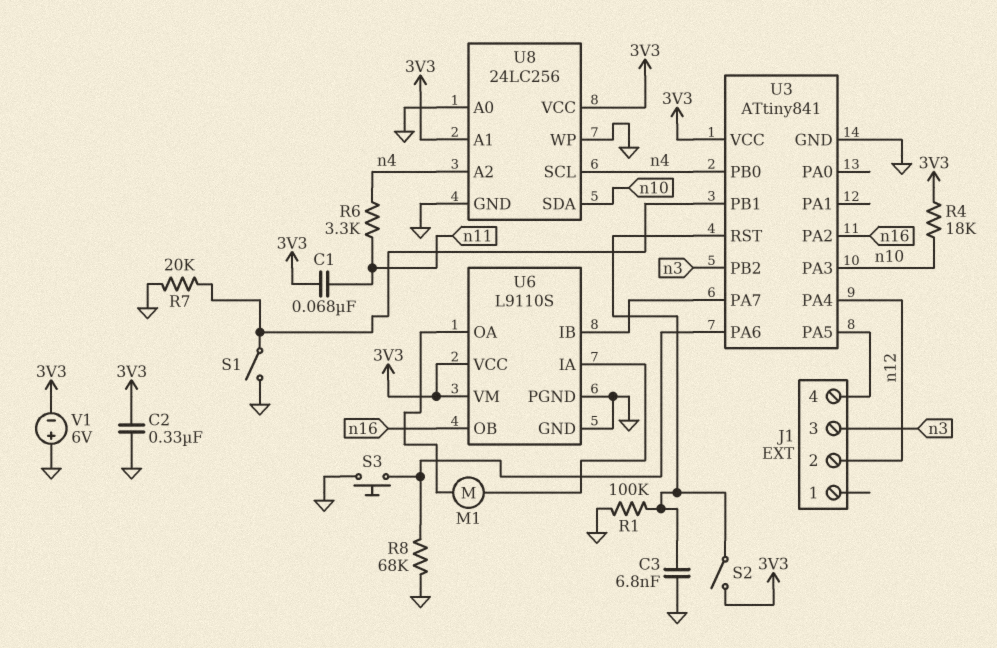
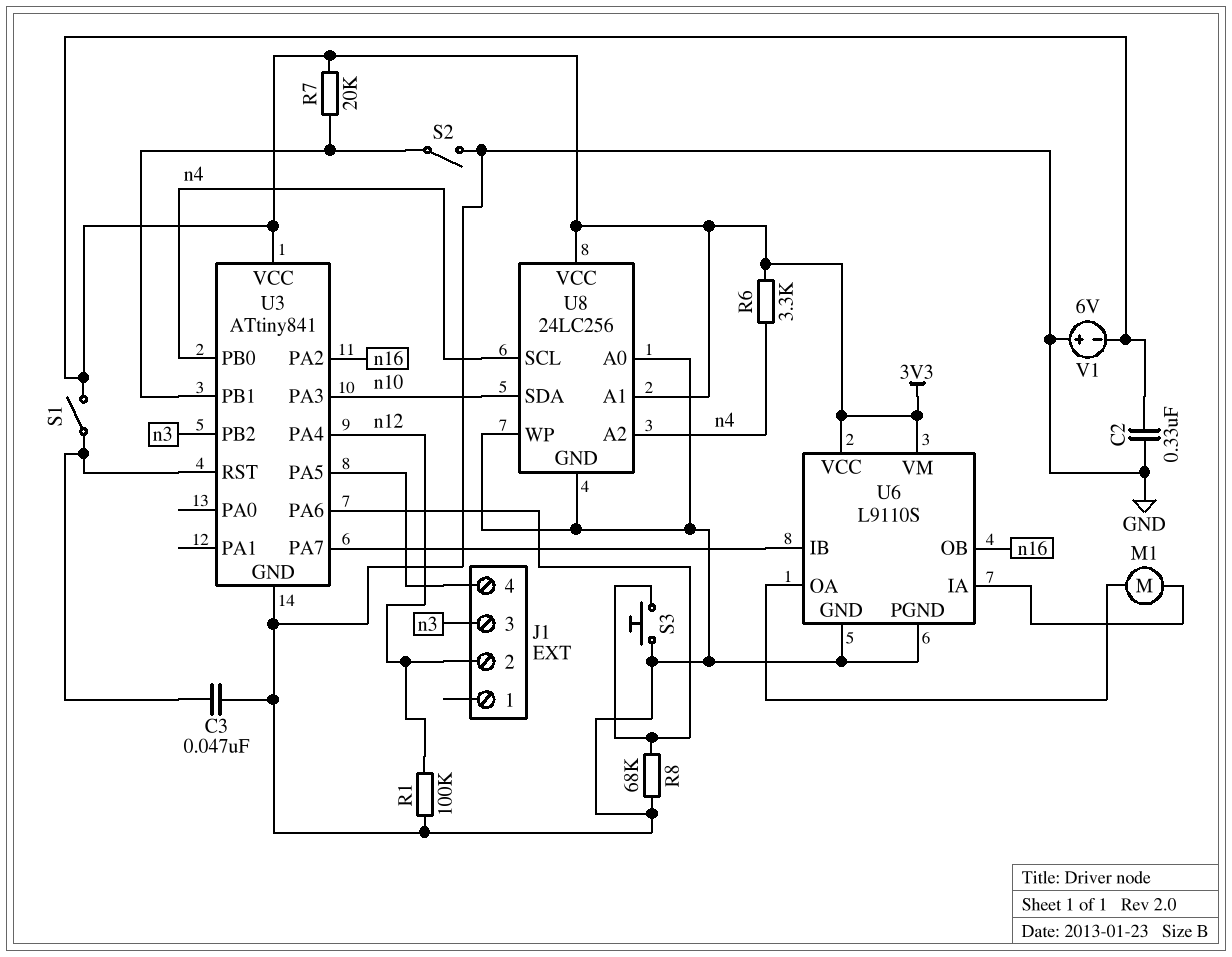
C1: 68nF (3V3, n11) -> none
C3: 6.8nF (GND, U3/RST) -> 47nF (GND, U3/RST)
R1: 100k (GND, U3/RST) -> 100k (GND, n12)
R4: 18k (3V3, n10) -> none
R6: 3.3k (n4, n11) -> 3.3k (3V3, n4)
R7: 20k (GND, U3/PB1) -> 20k (3V3, U3/PB1)
S1: switch (GND, U3/PB1) -> switch (3V3, U3/RST)
S2: switch (3V3, U3/RST) -> switch (GND, U3/PB1)

